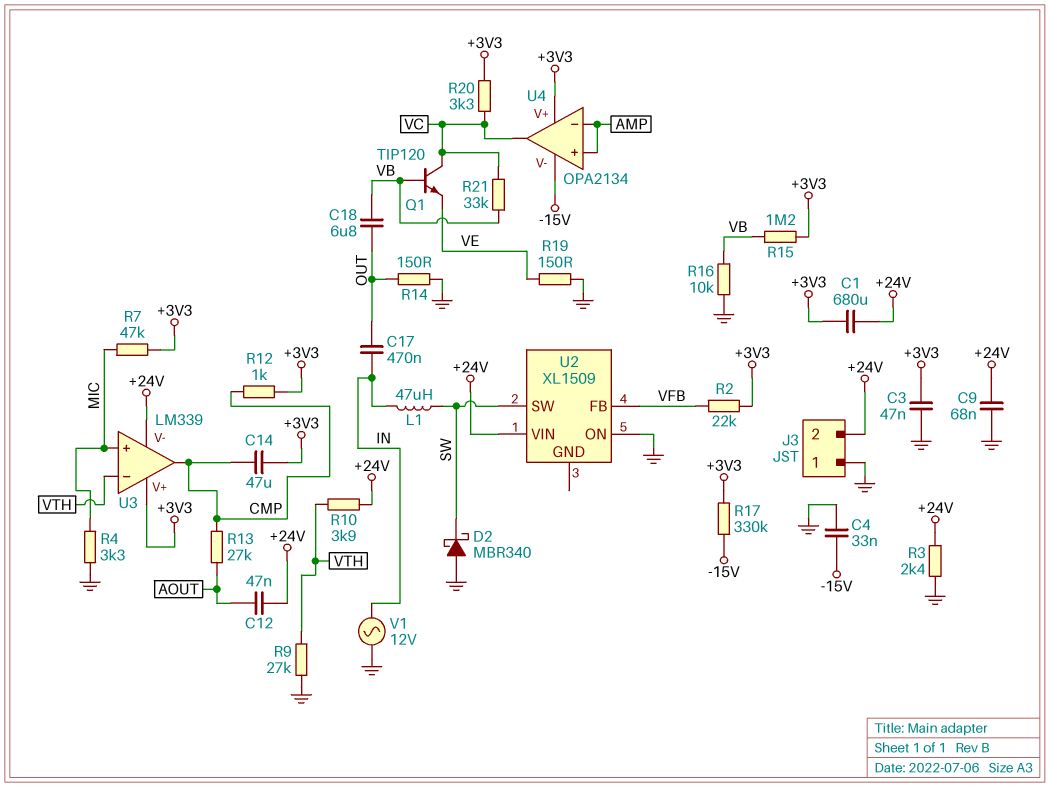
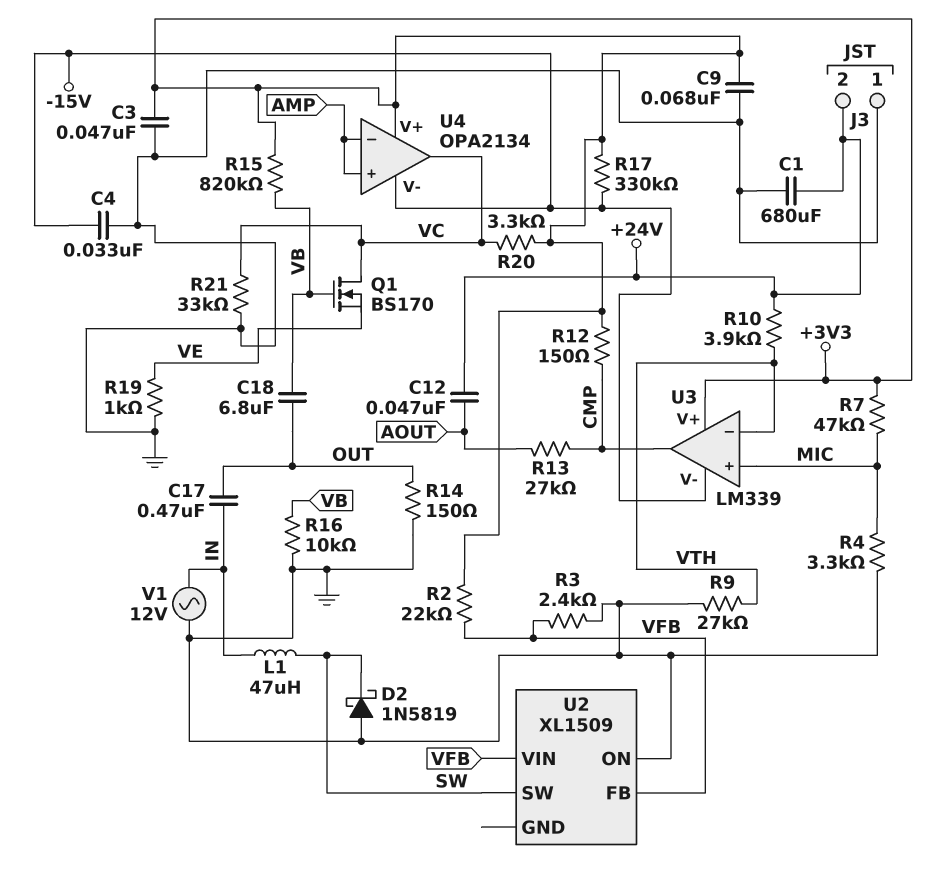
C1: 680uF (+3V3, +24V) -> 680uF (+24V, GND)
C9: 68nF (+24V, GND) -> 68nF (+3V3, GND)
C14: 47uF (+3V3, CMP) -> none
D2: schottky MBR340 (A GND, K SW) -> schottky 1N5819 (A GND, K SW)
Q1: NPN TIP120 (B VB, C VC, E VE) -> NMOS BS170 (G VB, D VC, S VE)
R3: 2.4k (+24V, GND) -> 2.4k (GND, VFB)
R12: 1k (+3V3, CMP) -> 150 (+3V3, CMP)
R15: 1.2M (+3V3, VB) -> 820k (+3V3, VB)
R19: 150 (GND, VE) -> 1k (GND, VE)
R21: 33k (VB, VC) -> 33k (GND, VC)
U2 pin VIN: +24V -> VFB
U3 pin V-: +24V -> -15V

